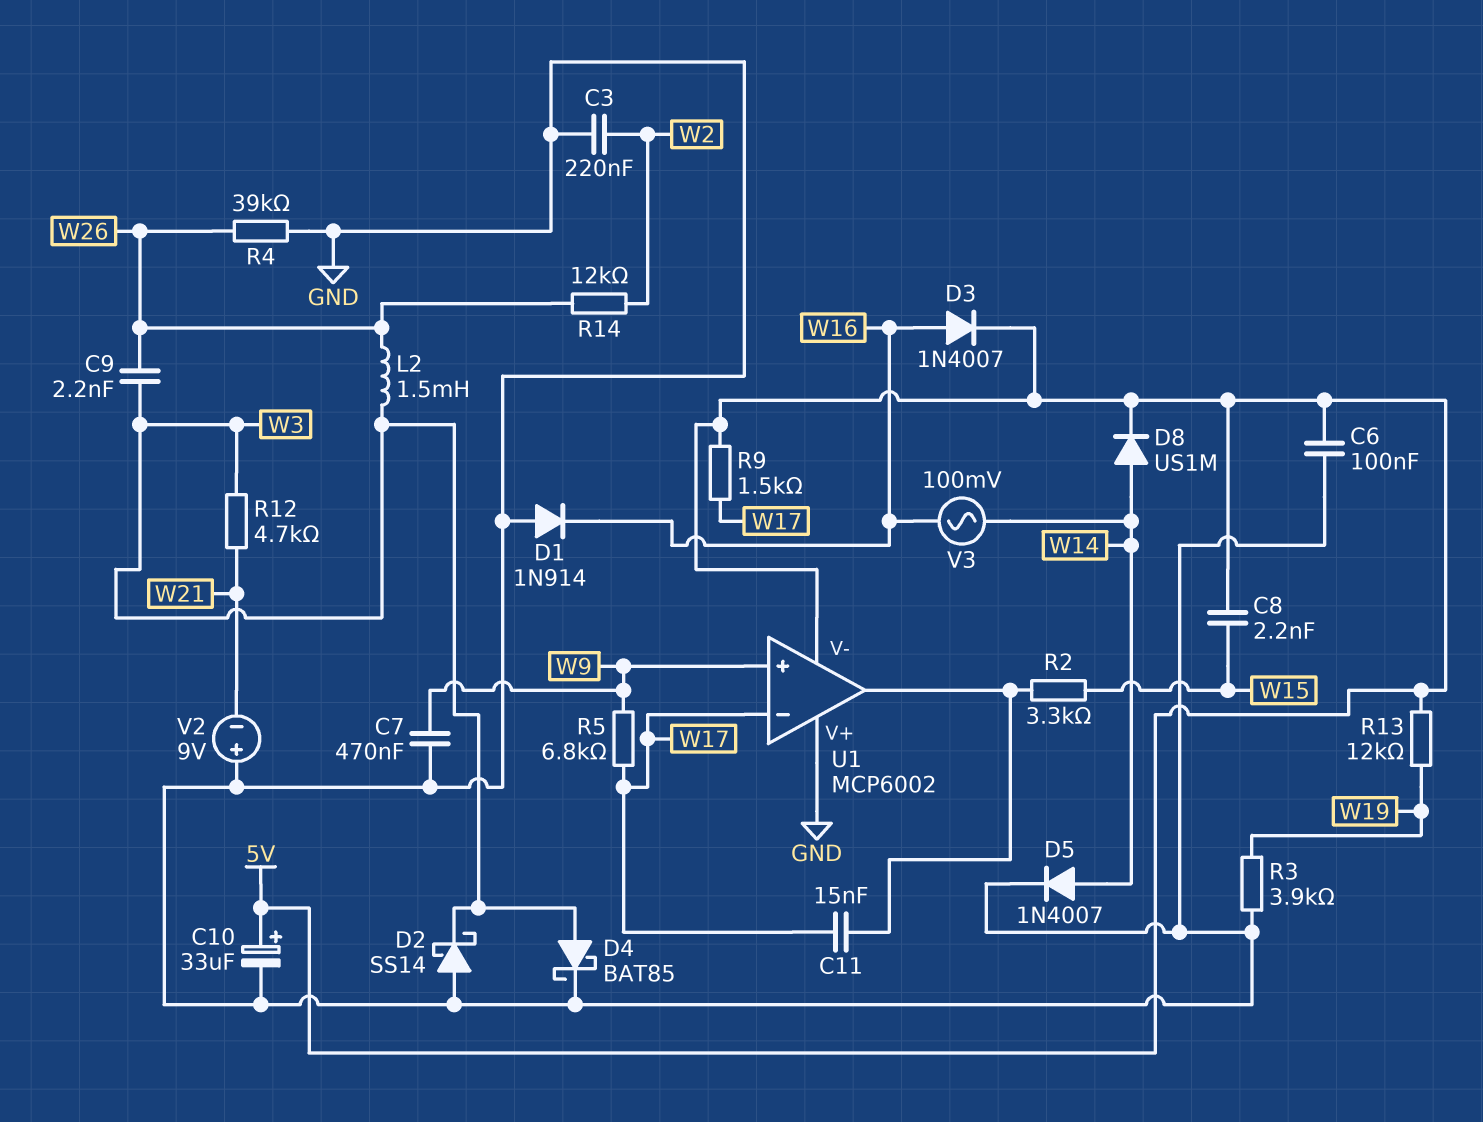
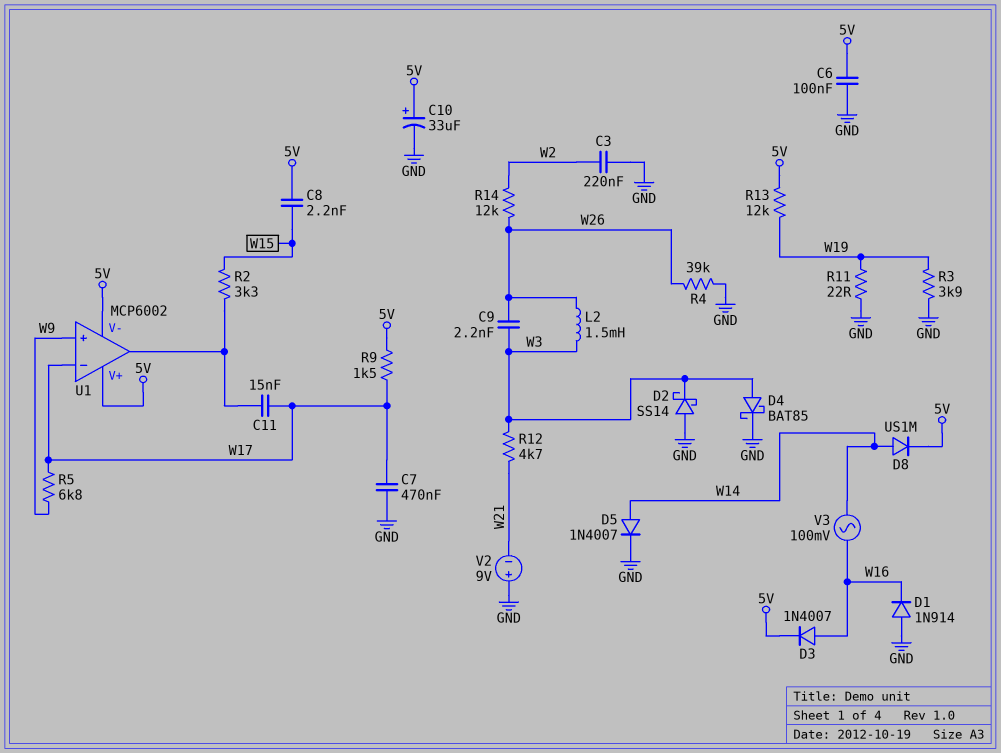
C7: 470nF (GND, W9) -> 470nF (GND, W17)
R11: none -> 22 (GND, W19)
U1 pin V+: GND -> 5V

